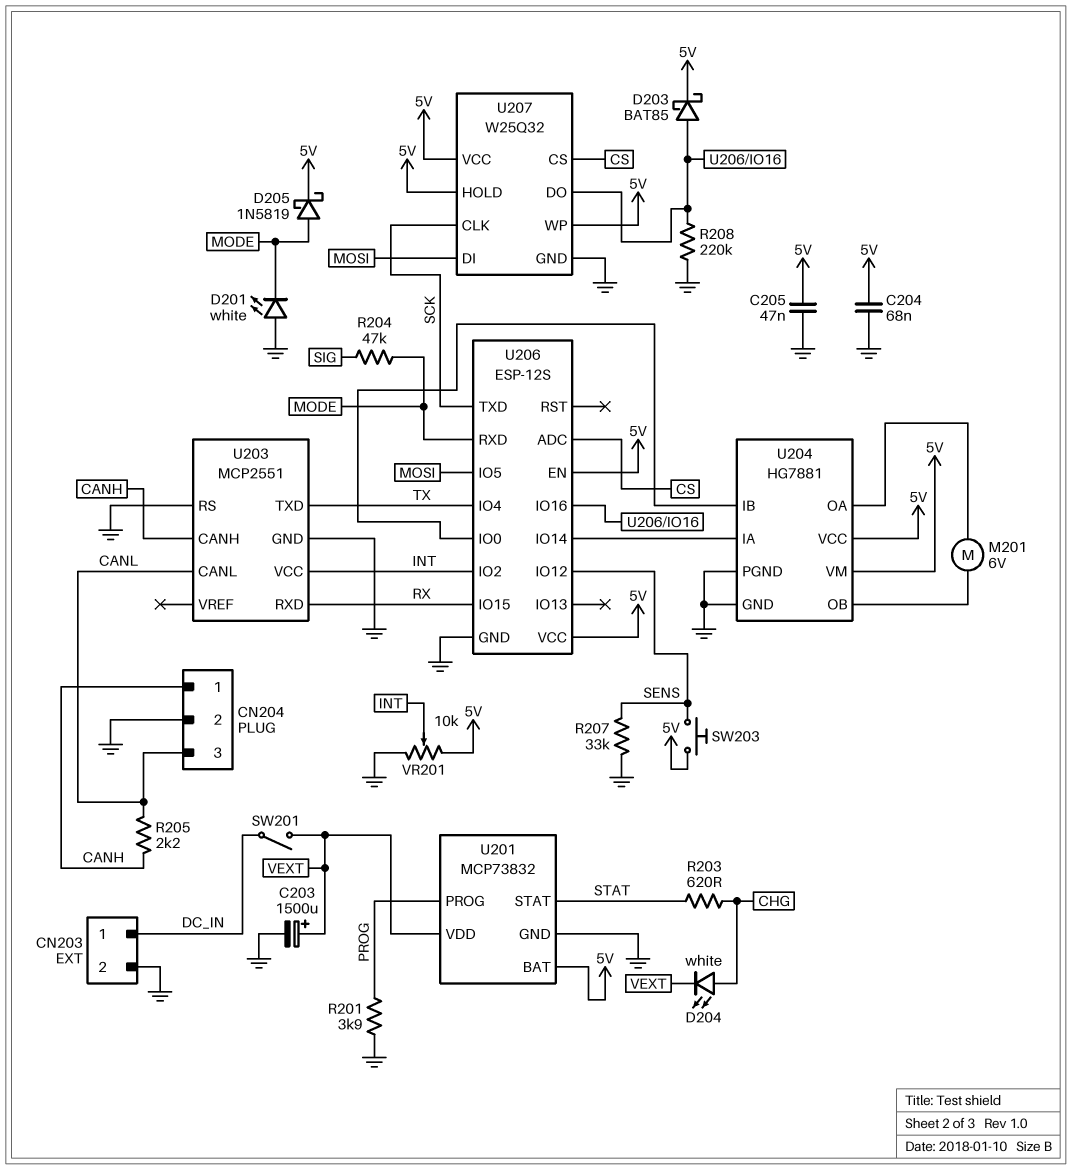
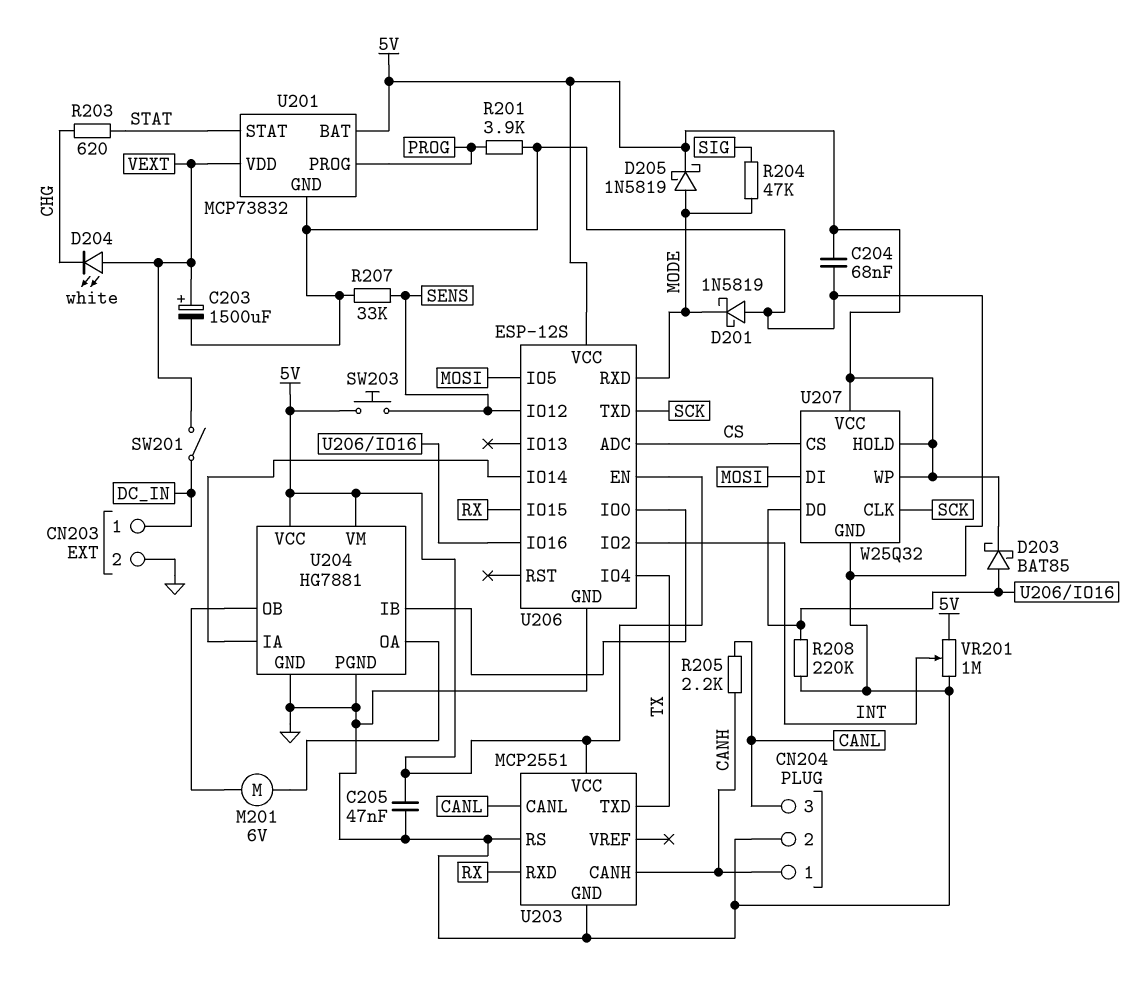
D201: LED white (A GND, K MODE) -> schottky 1N5819 (A GND, K MODE)
D204: LED white (A CHG, K VEXT) -> LED white (A VEXT, K CHG)
U203 pin VCC: INT -> 5V
VR201: 10k (5V, GND, wiper INT) -> 1M (5V, GND, wiper INT)

